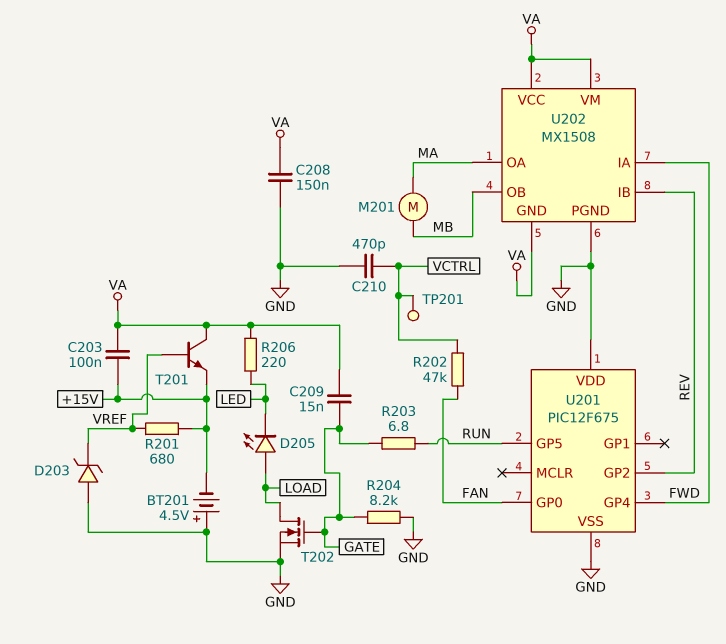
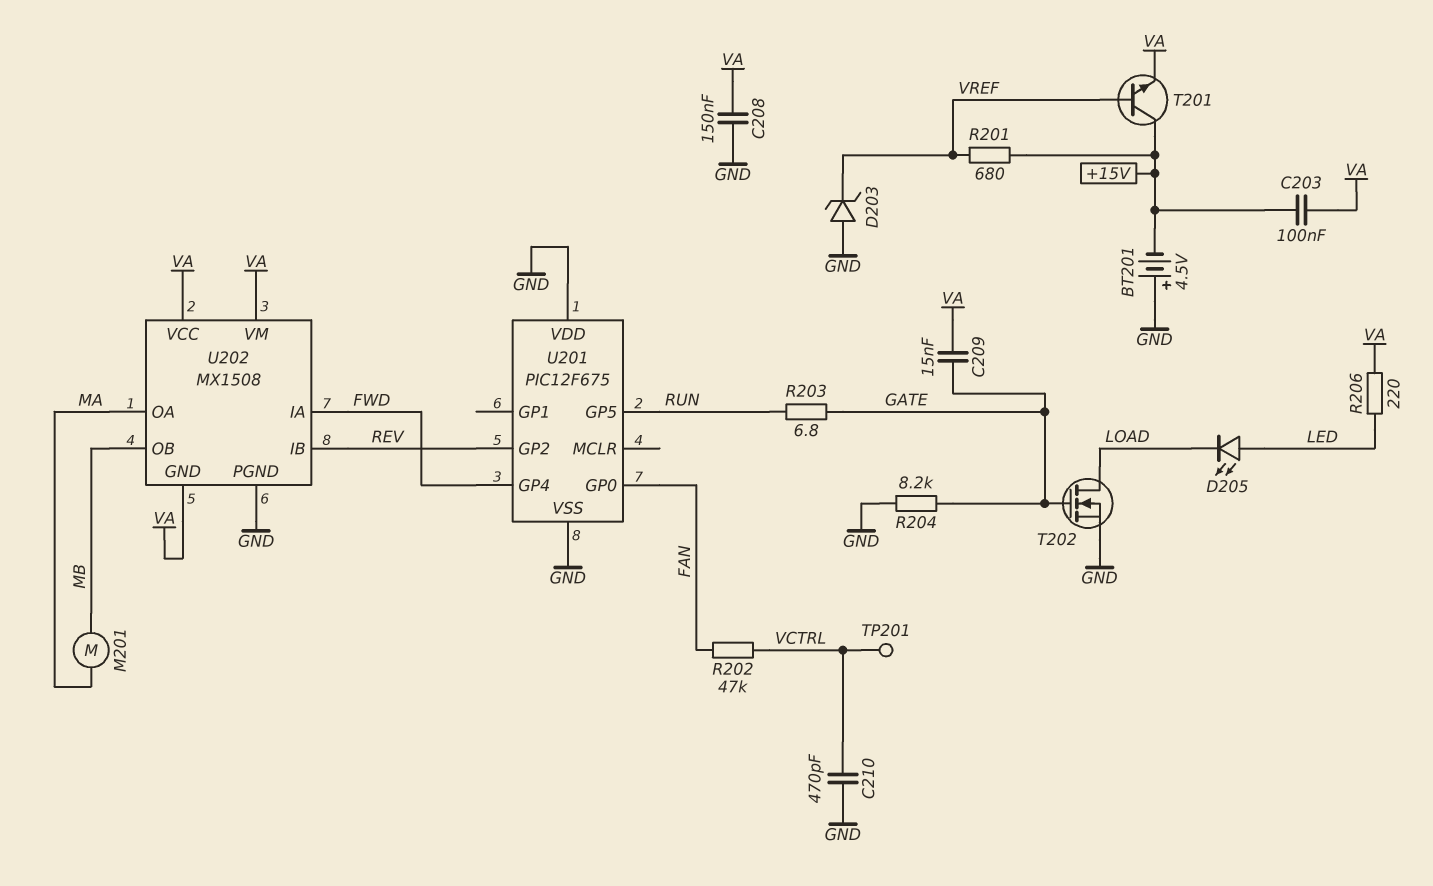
D205: LED (A LOAD, K LED) -> LED (A LED, K LOAD)
T201: NPN (B VREF, C VA, E +15V) -> NPN (B VREF, C +15V, E VA)

